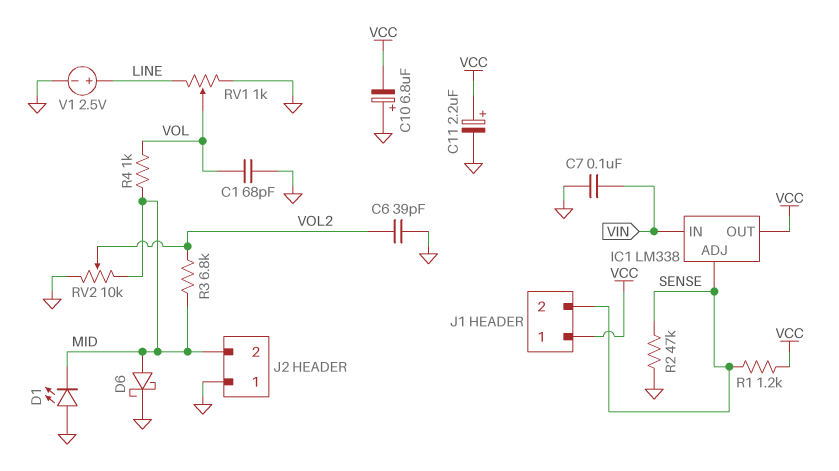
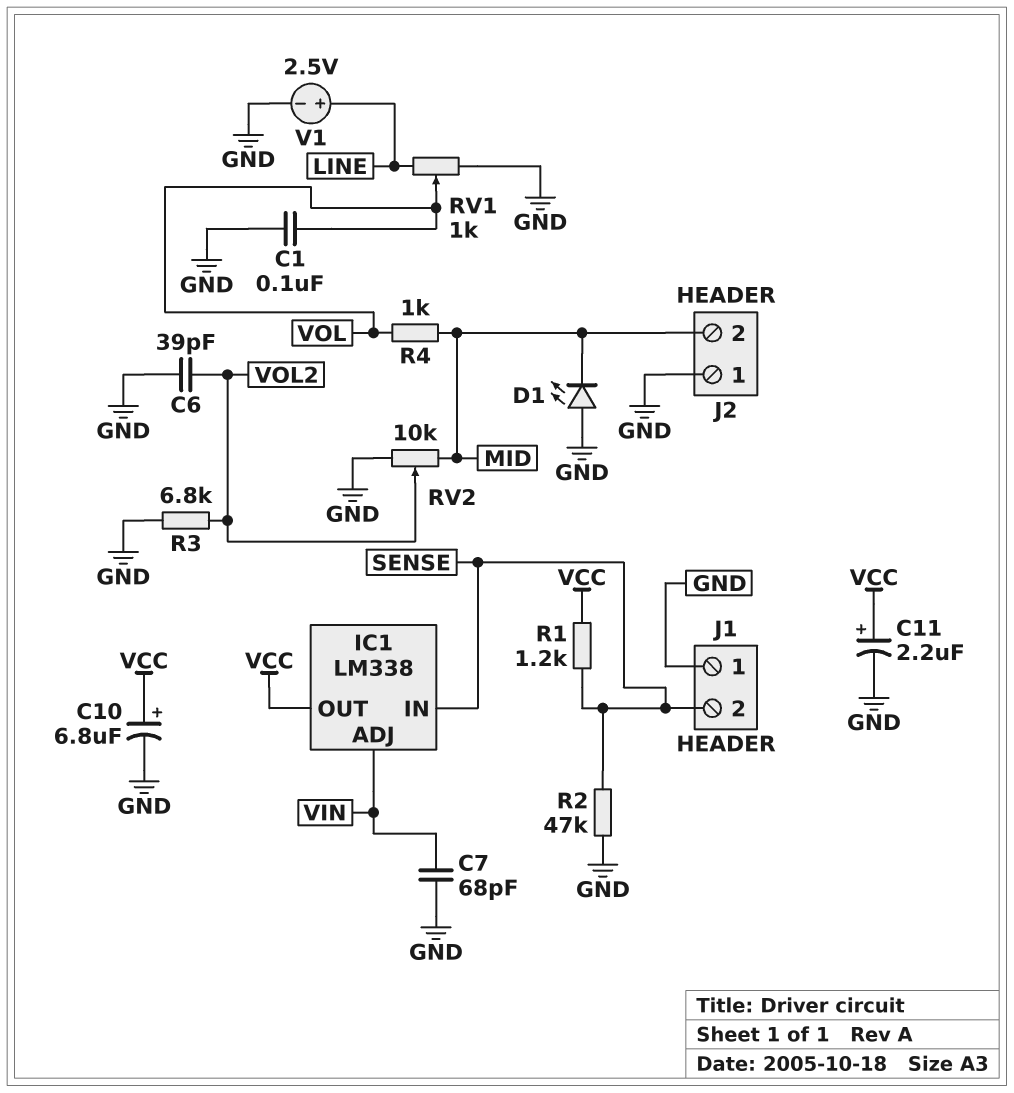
C1: 68pF (GND, VOL) -> 100nF (GND, VOL)
C7: 100nF (GND, VIN) -> 68pF (GND, VIN)
C10: 6.8uF (plus GND, minus VCC) -> 6.8uF (plus VCC, minus GND)
D6: schottky (A MID, K GND) -> none
IC1 pin ADJ: SENSE -> VIN
IC1 pin IN: VIN -> SENSE
J1 pin 1: VCC -> GND
R3: 6.8k (MID, VOL2) -> 6.8k (GND, VOL2)

